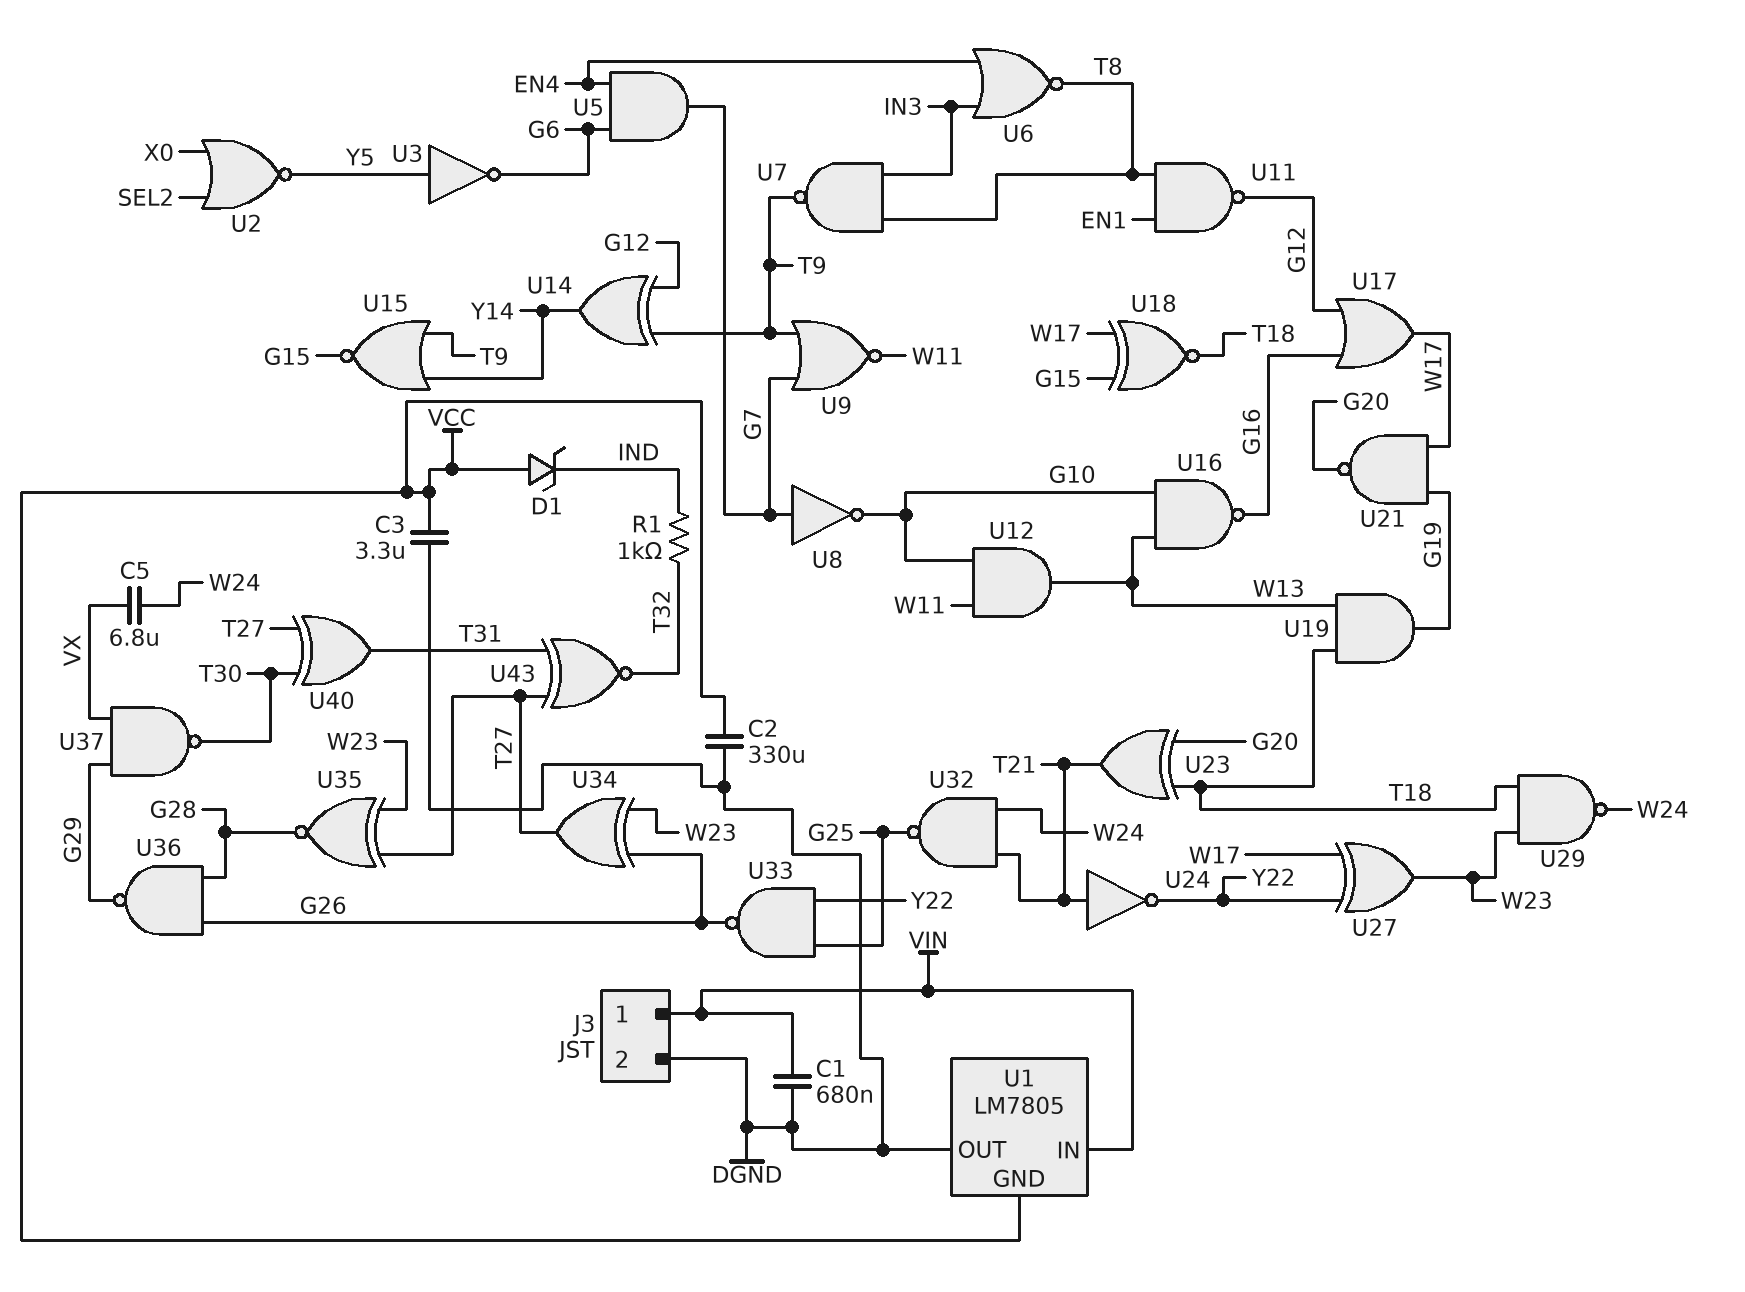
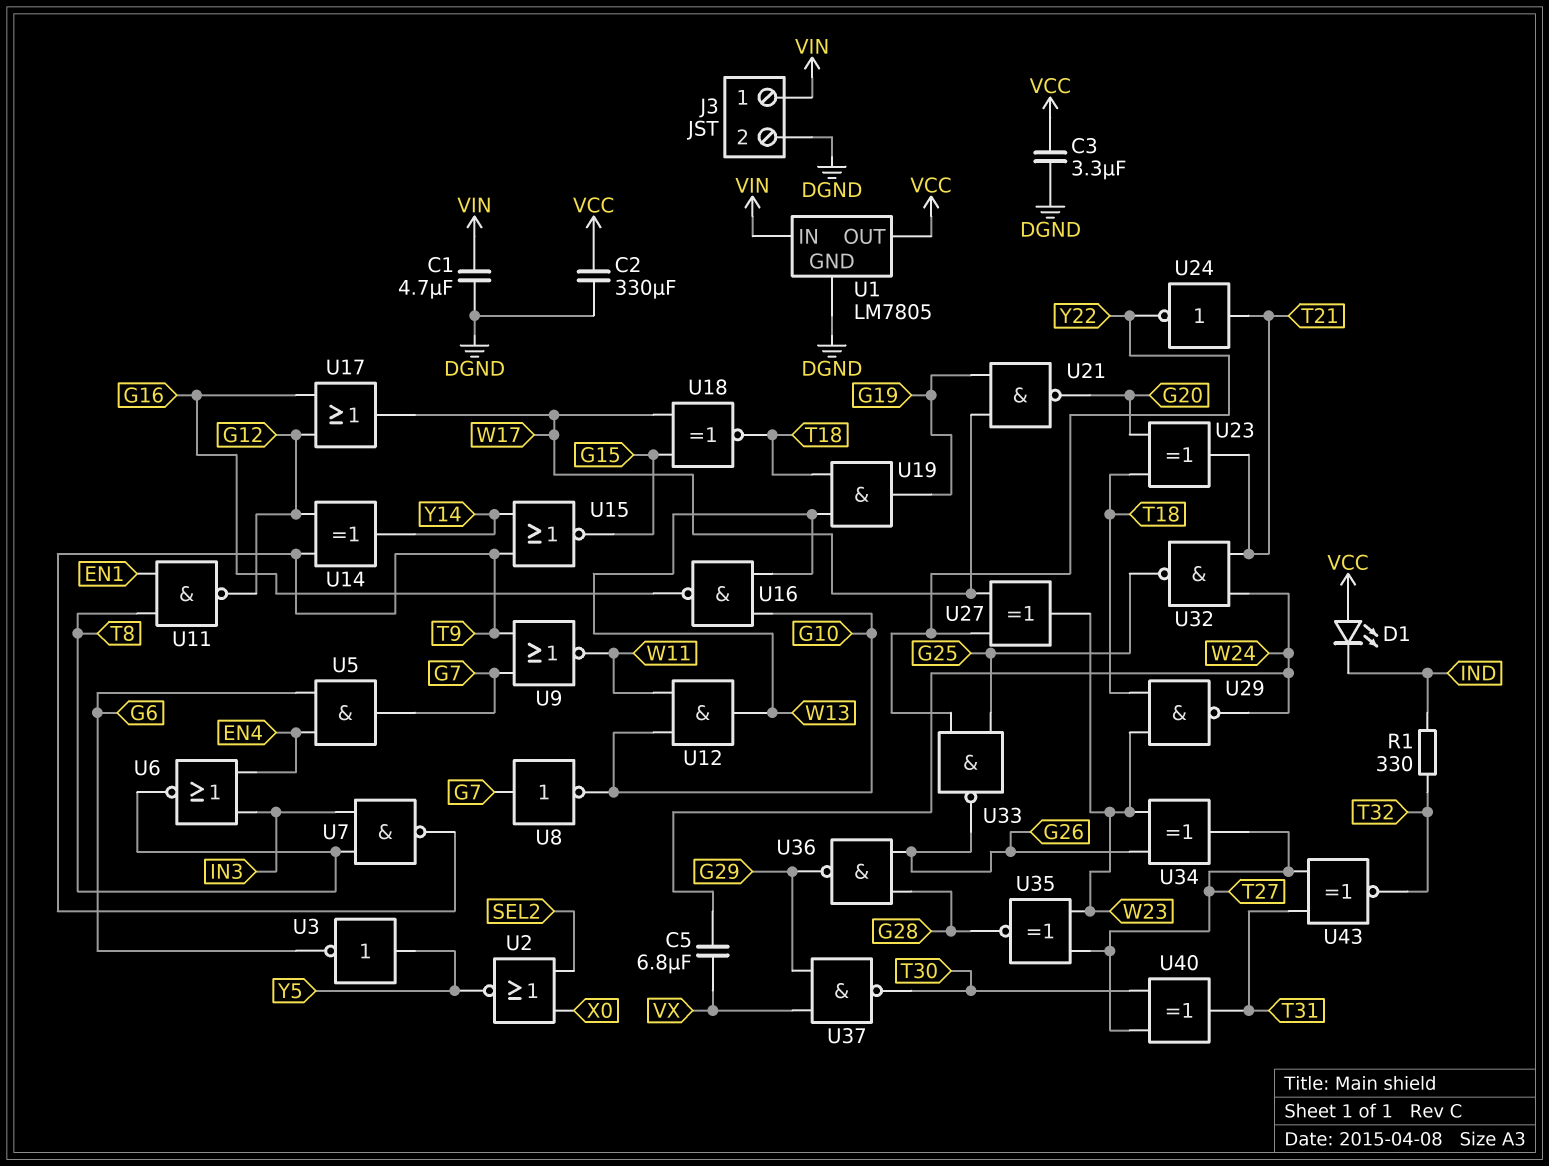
C1: 680nF (DGND, VIN) -> 4.7uF (DGND, VIN)
D1: zener (A VCC, K IND) -> LED (A VCC, K IND)
R1: 1k (IND, T32) -> 330 (IND, T32)
U1 pin GND: VCC -> DGND
U1 pin OUT: DGND -> VCC

